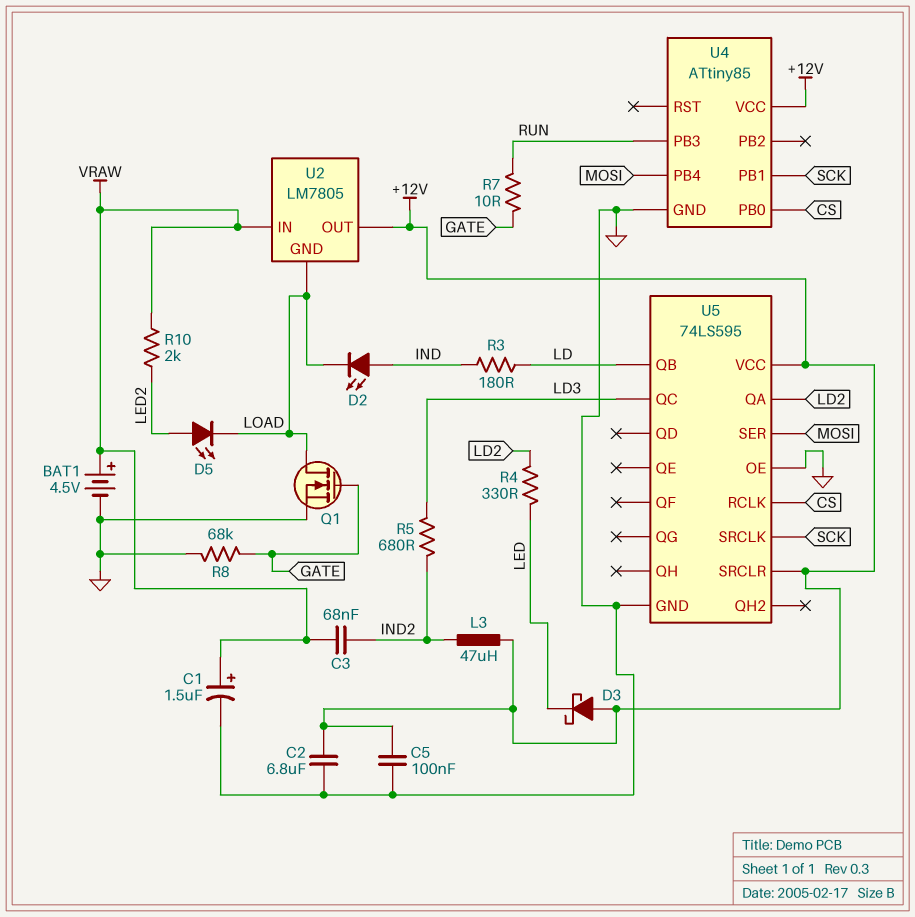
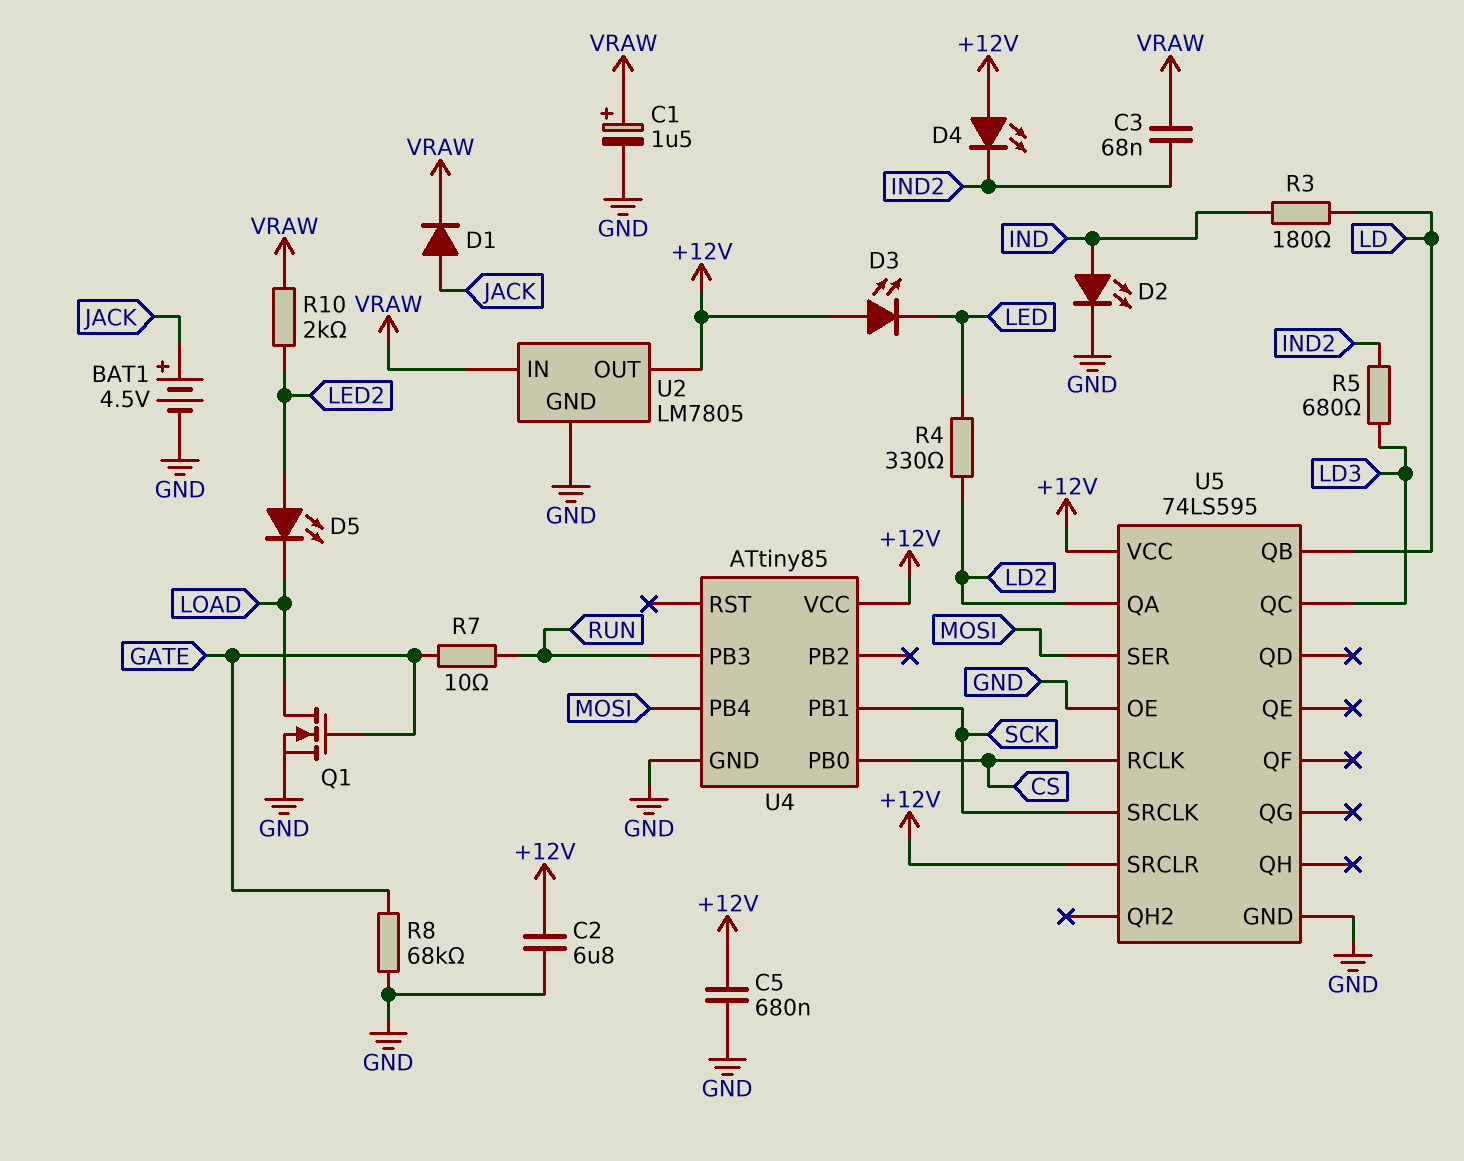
BAT1: 4.5V (plus VRAW, minus GND) -> 4.5V (plus JACK, minus GND)
C5: 100nF (+12V, GND) -> 680nF (+12V, GND)
D1: none -> diode (A JACK, K VRAW)
D2: LED (A IND, K LOAD) -> LED (A IND, K GND)
D3: schottky (A +12V, K LED) -> LED (A +12V, K LED)
D4: none -> LED (A +12V, K IND2)
L3: 47uH (+12V, IND2) -> none
U2 pin GND: LOAD -> GND

